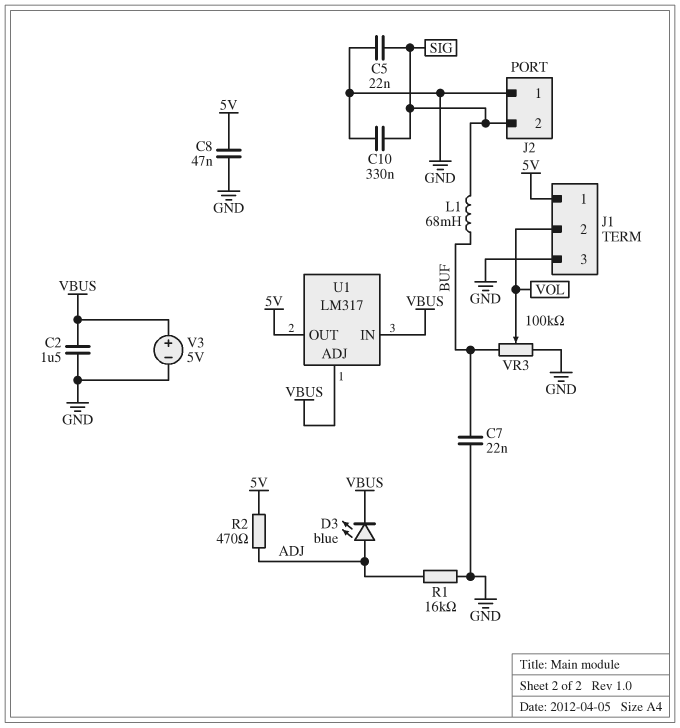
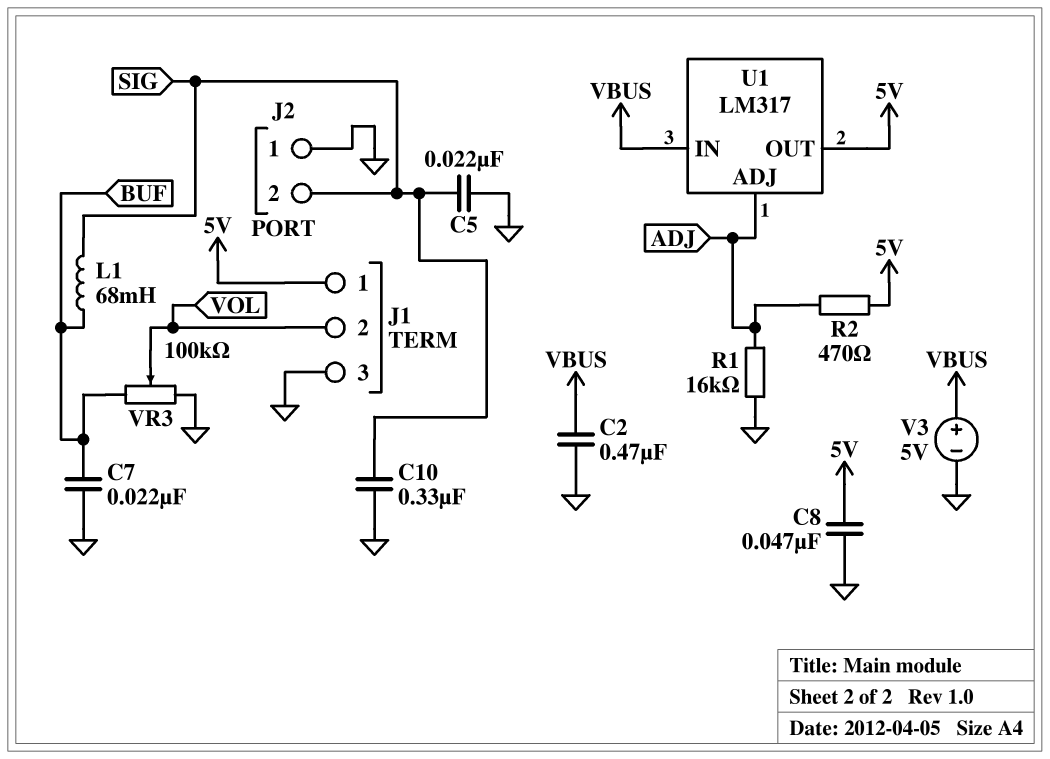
C2: 1.5uF (GND, VBUS) -> 470nF (GND, VBUS)
D3: LED blue (A ADJ, K VBUS) -> none
U1 pin ADJ: VBUS -> ADJ

